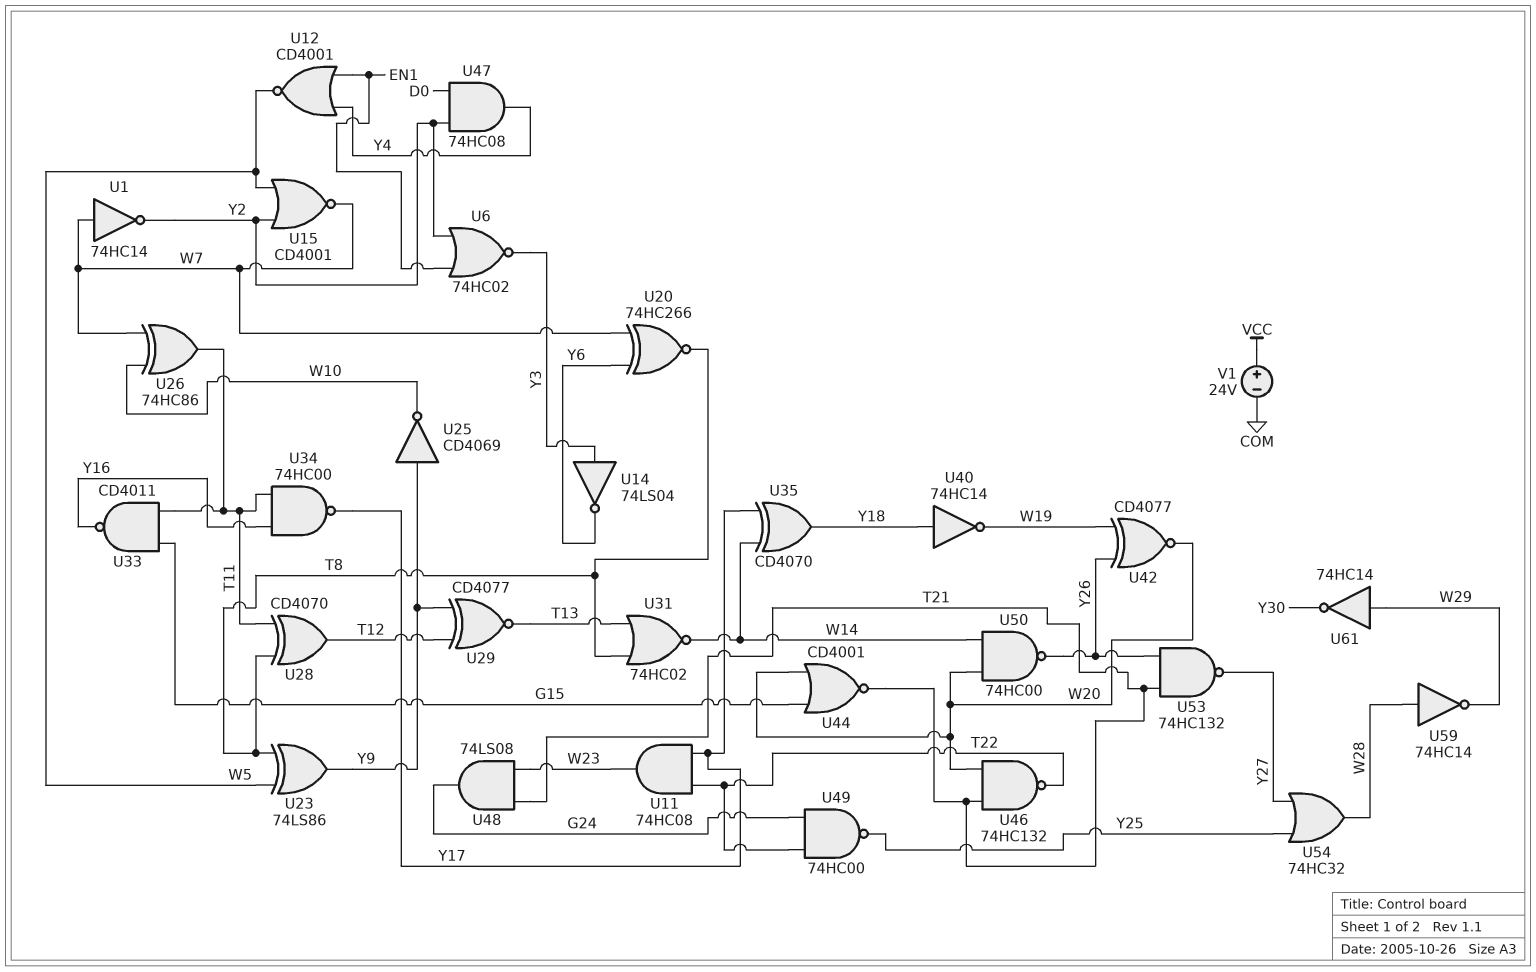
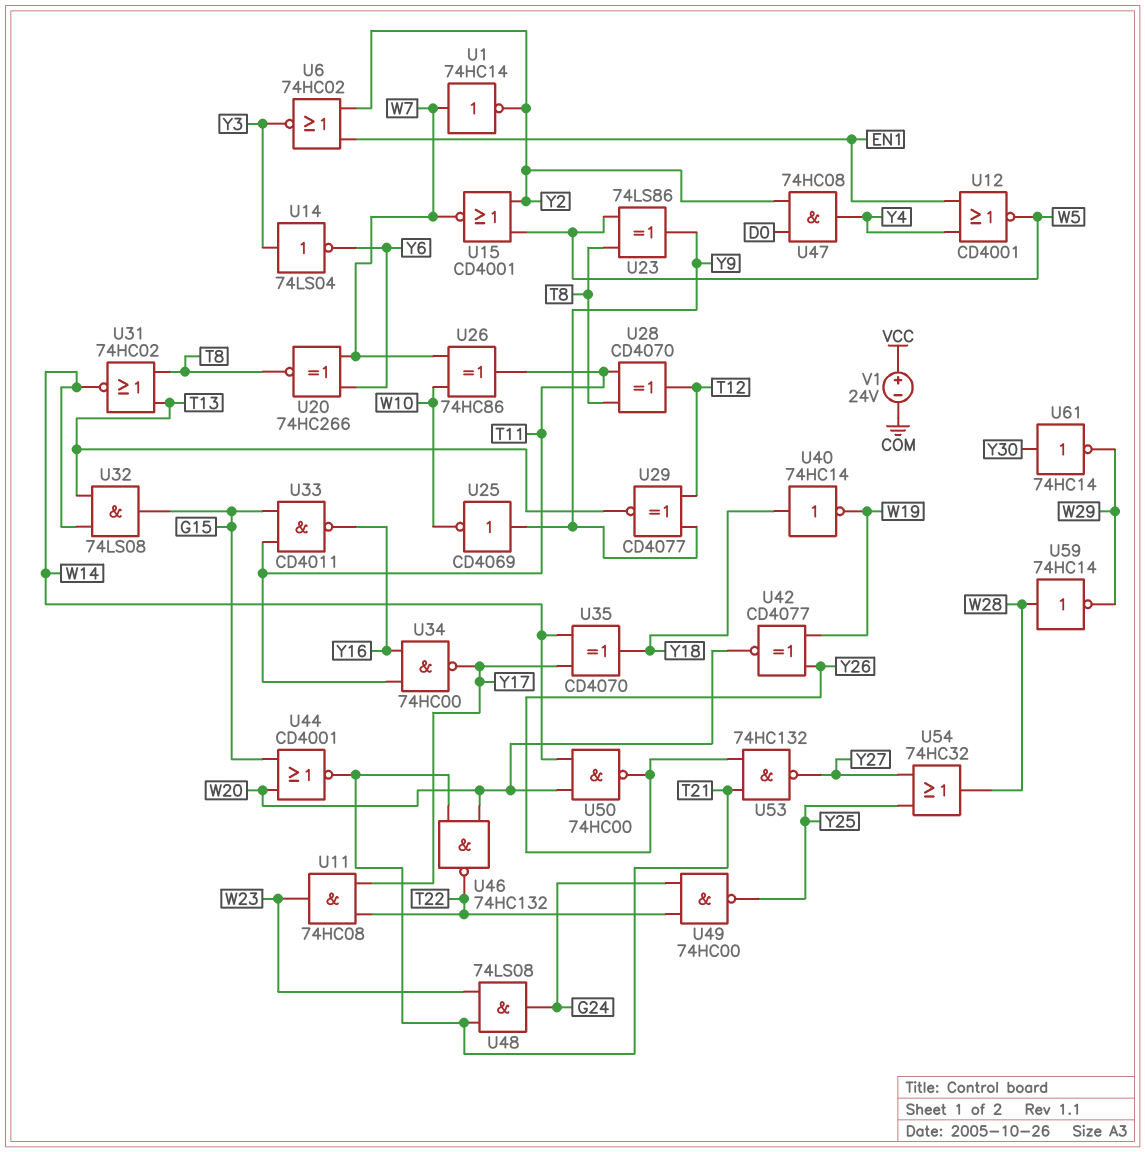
U32: none -> AND 74LS08 (in T13, in W14, out G15)
U61: NOT 74HC14 (in W29, out Y30) -> NOT 74HC14 (in Y30, out W29)

